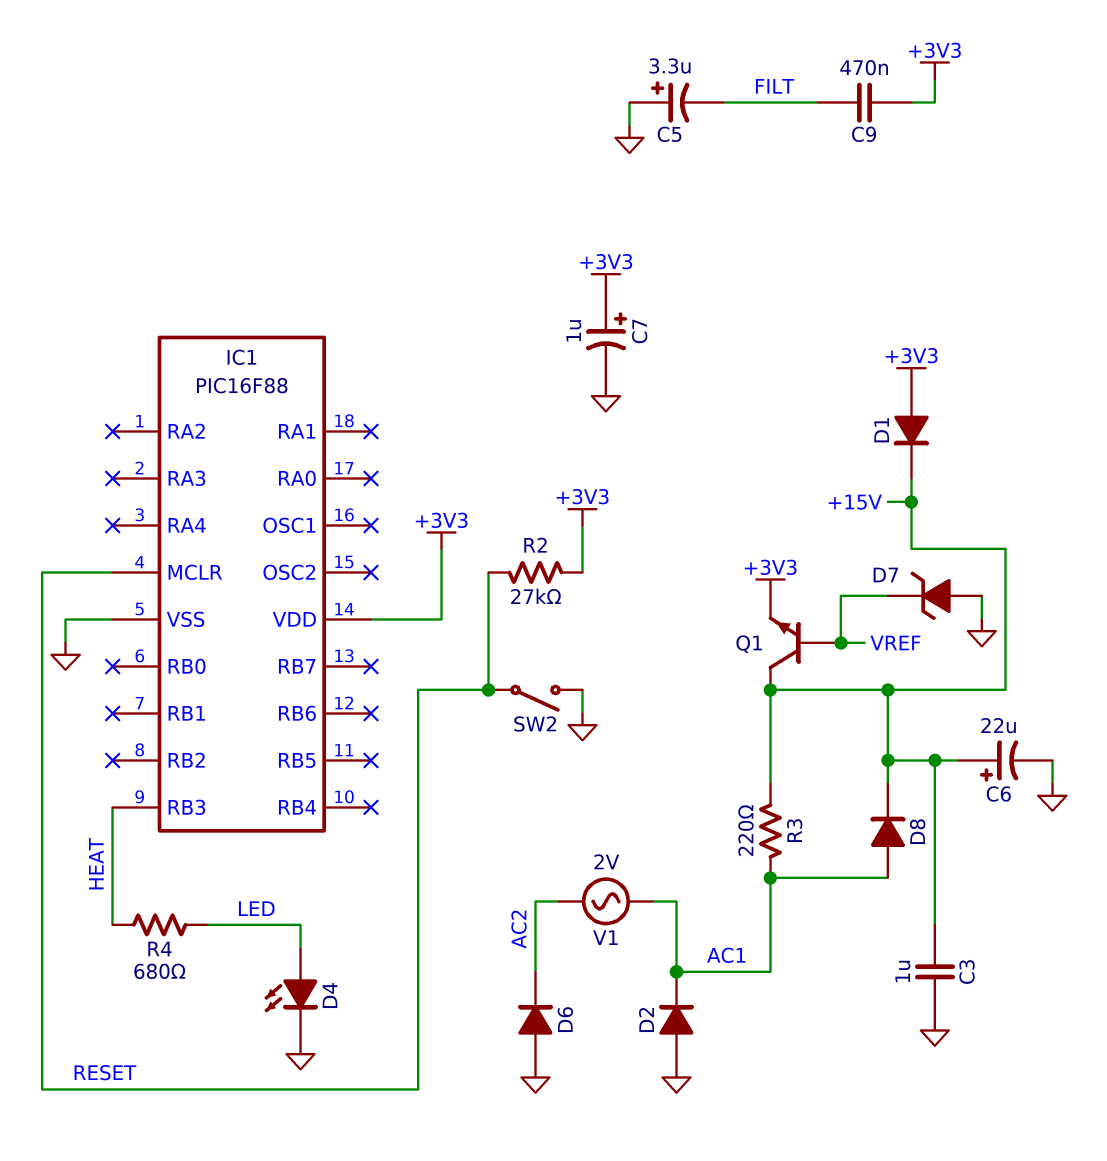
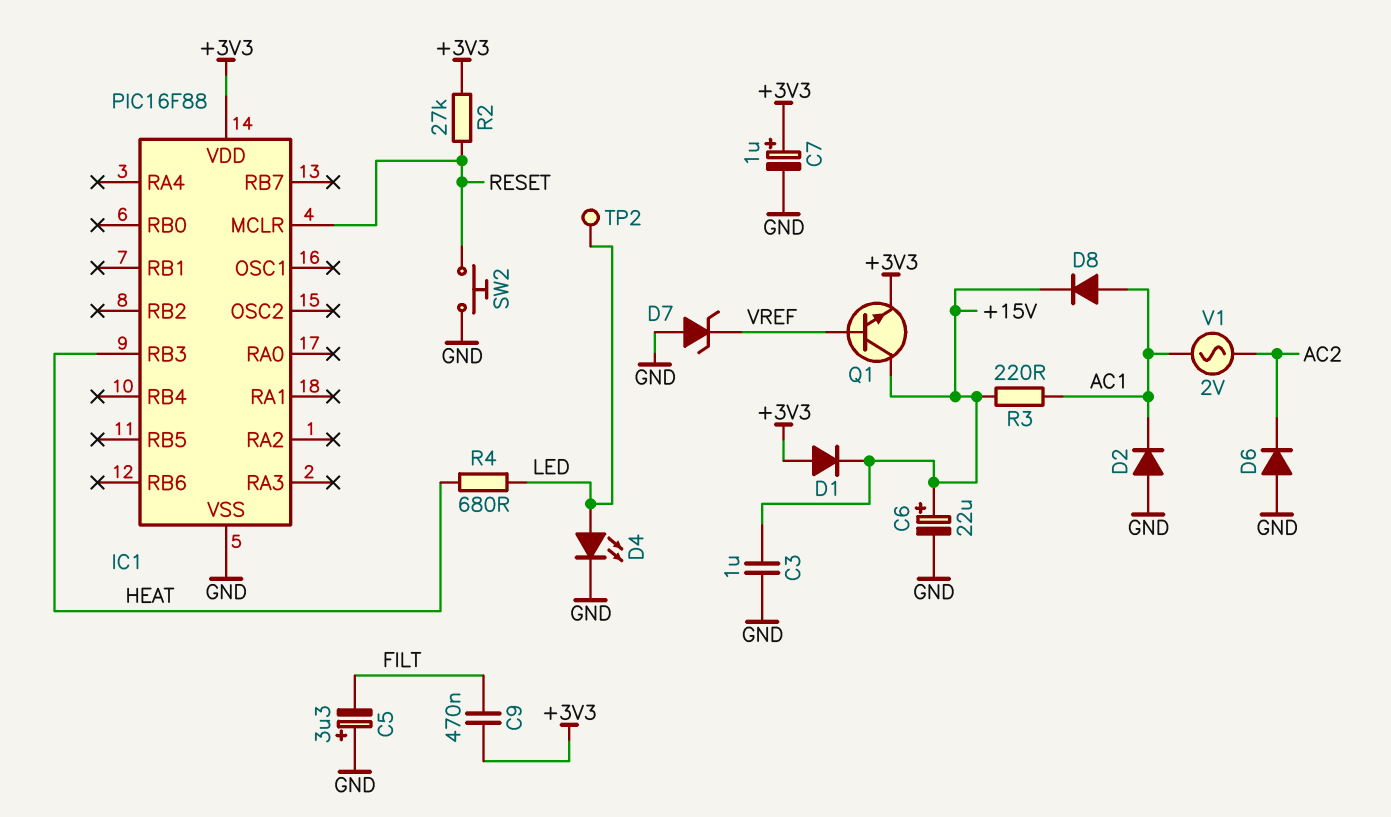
SW2: switch (GND, RESET) -> button (GND, RESET)
TP2: none -> test point (LED)

